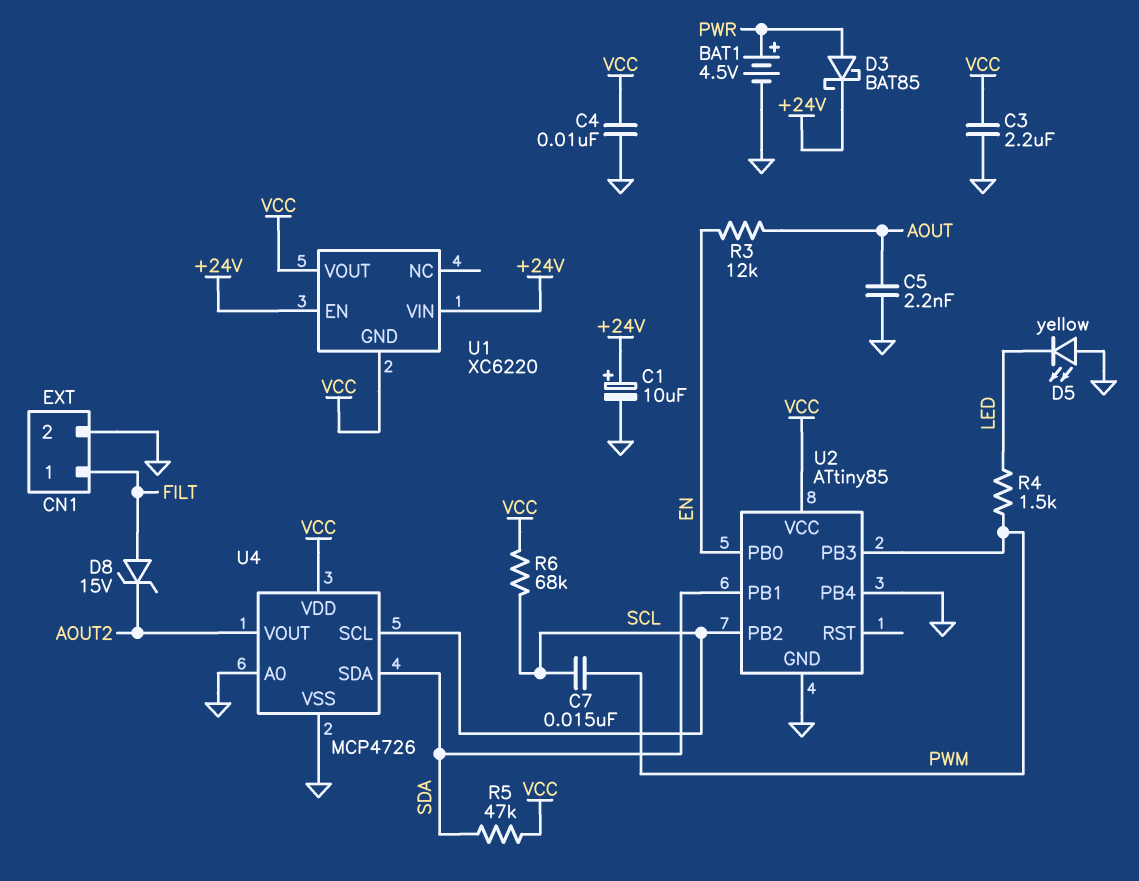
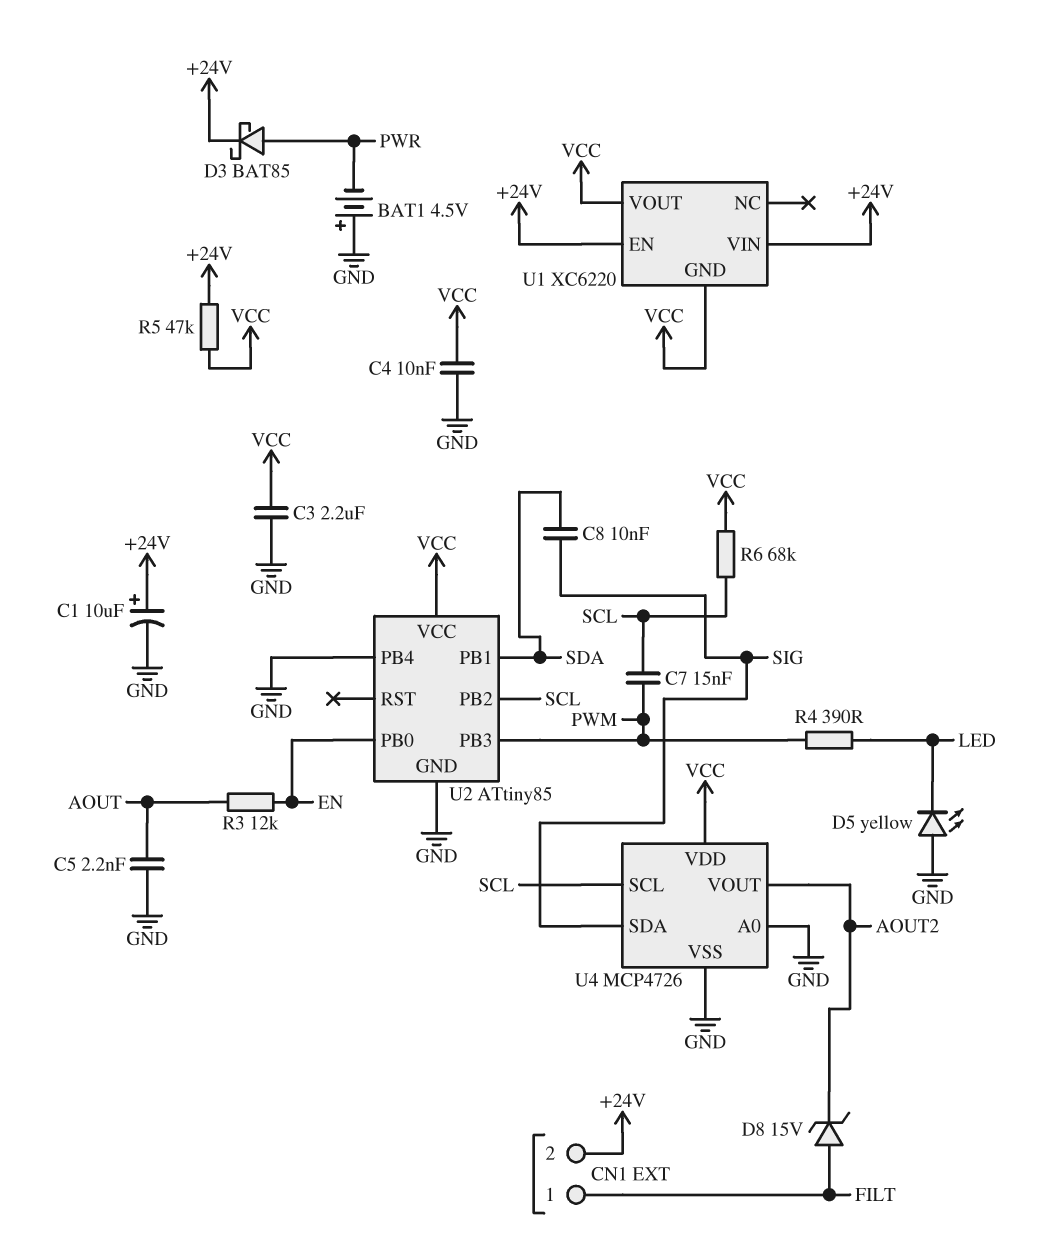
BAT1: 4.5V (plus PWR, minus GND) -> 4.5V (plus GND, minus PWR)
C8: none -> 10nF (SDA, SIG)
CN1 pin 2: GND -> +24V
R4: 1.5k (LED, PWM) -> 390 (LED, PWM)
R5: 47k (SDA, VCC) -> 47k (+24V, VCC)
U4 pin SDA: SDA -> SIG

